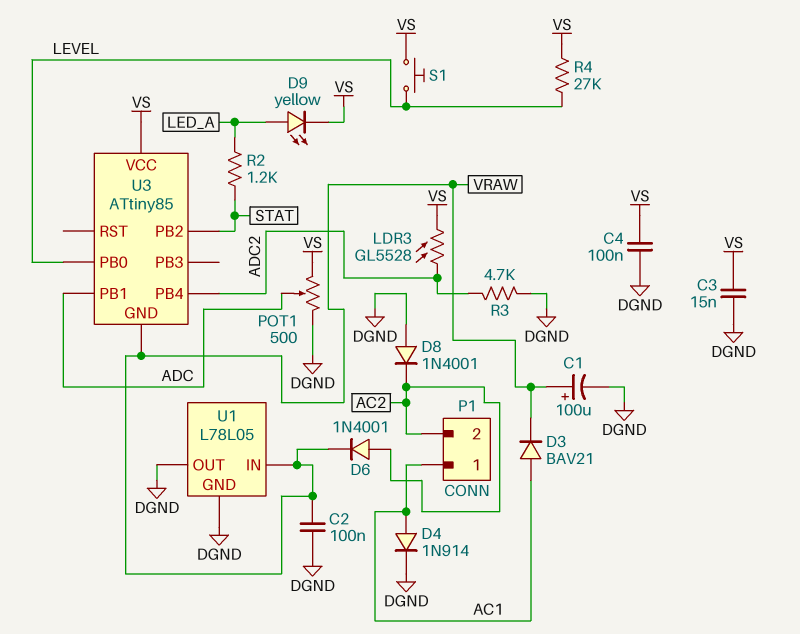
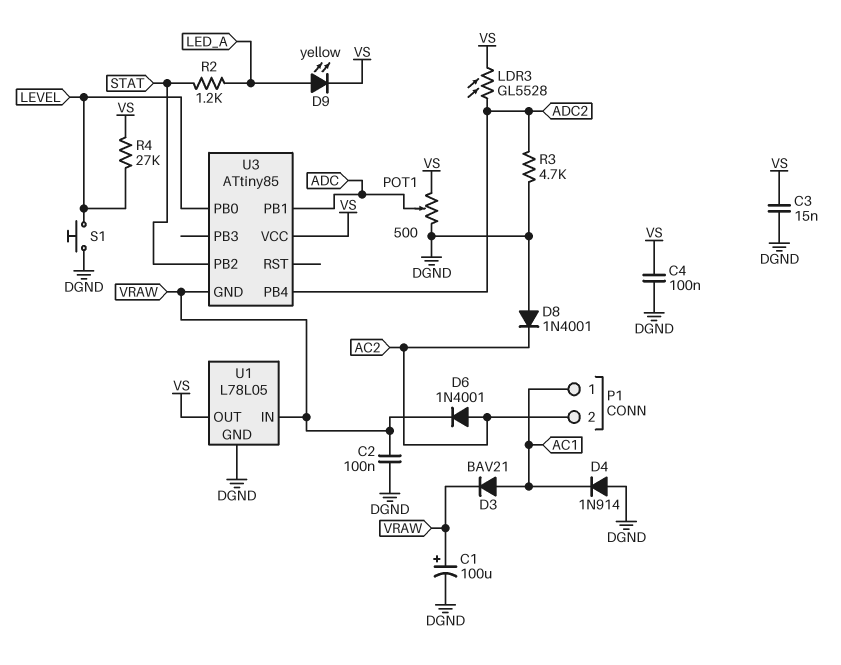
D4: diode 1N914 (A AC1, K DGND) -> diode 1N914 (A DGND, K AC1)
S1: button (LEVEL, VS) -> button (DGND, LEVEL)
U1 pin OUT: DGND -> VS

